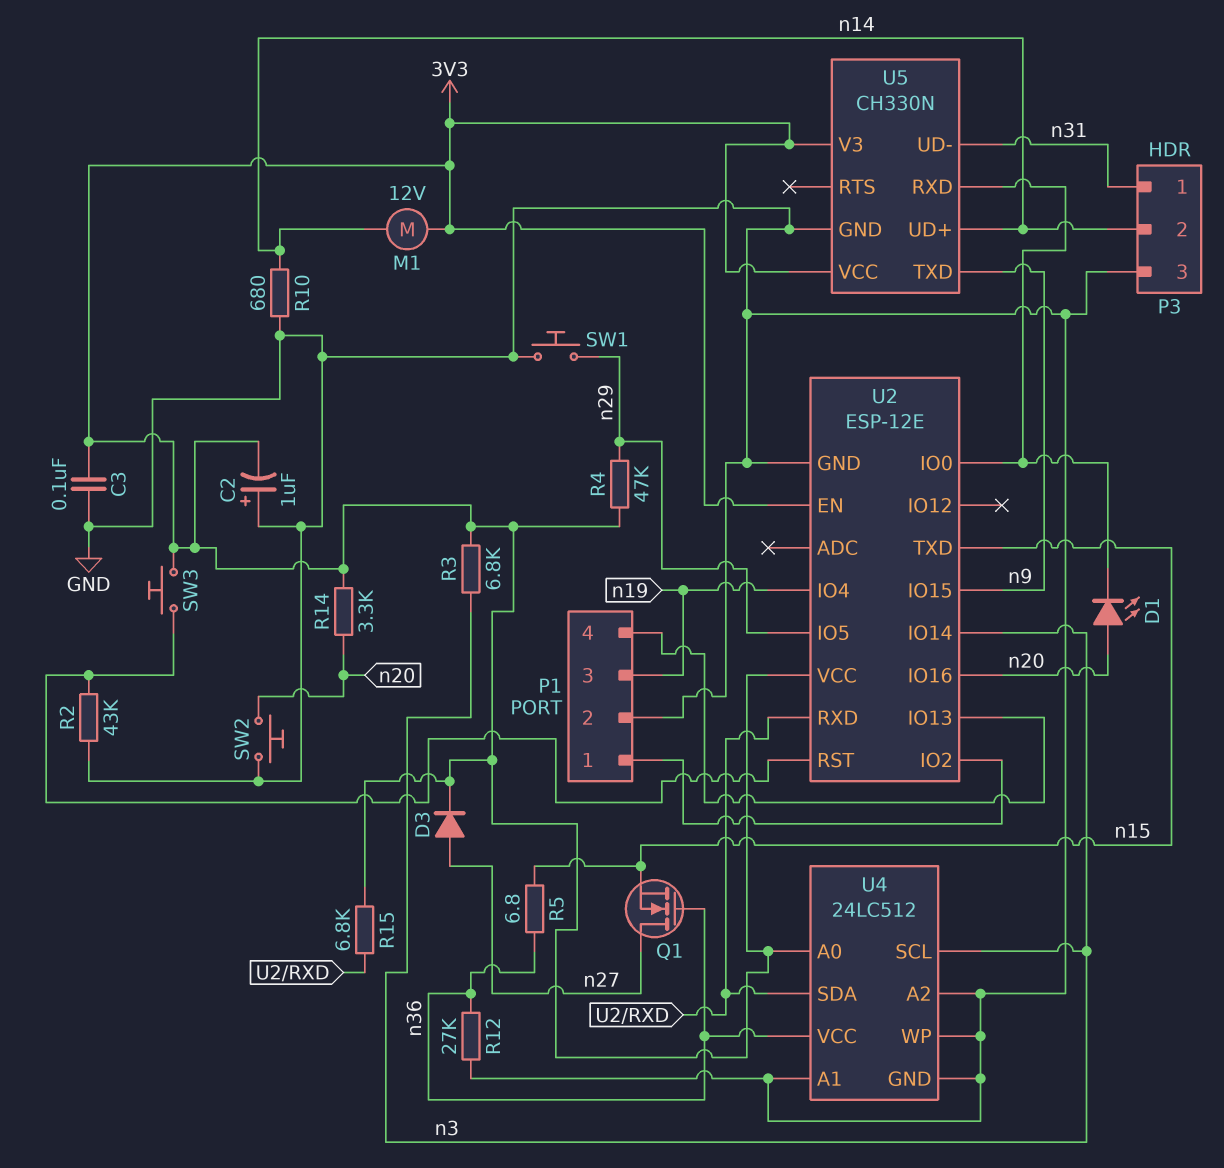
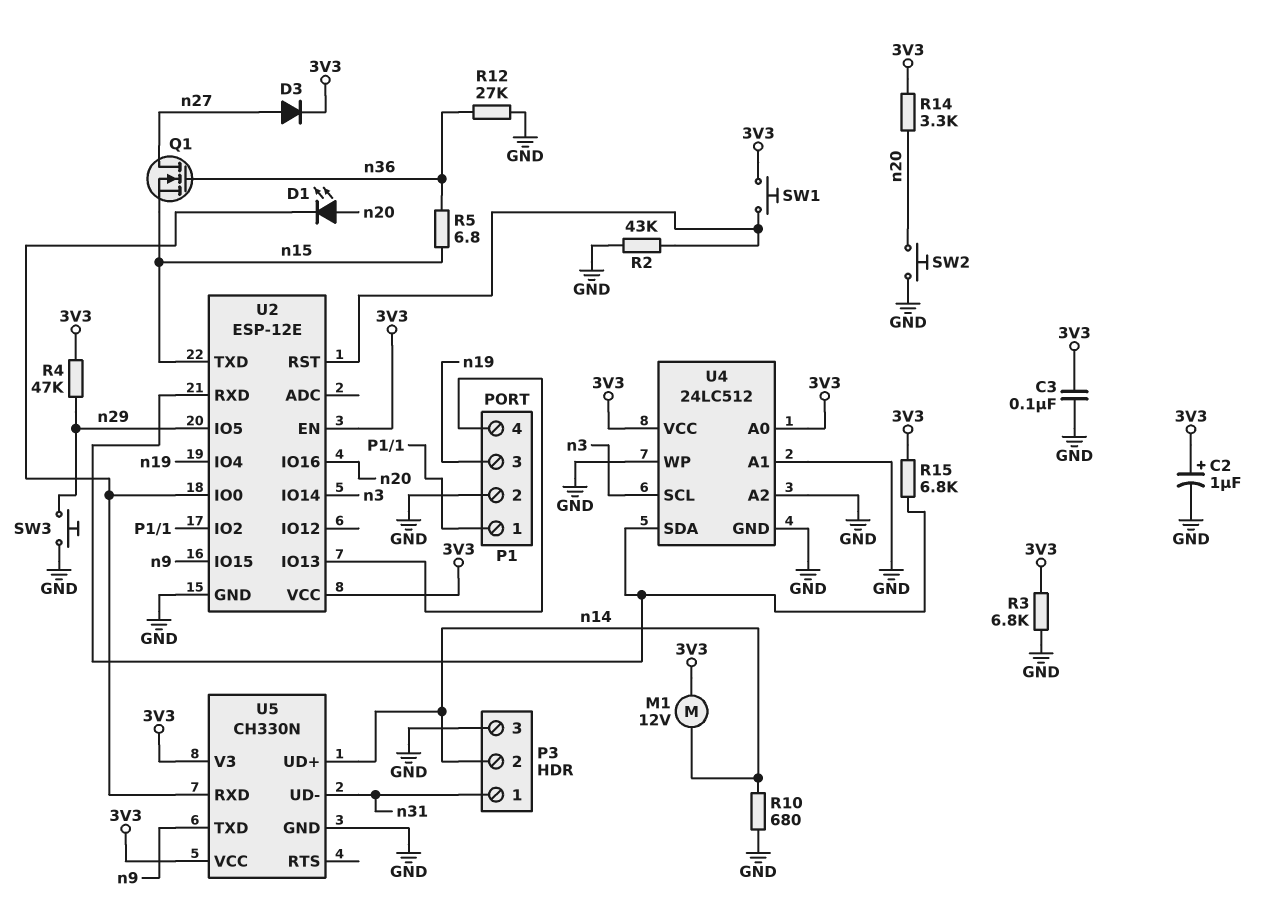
C2: 1uF (plus GND, minus 3V3) -> 1uF (plus 3V3, minus GND)
R3: 6.8k (3V3, n3) -> 6.8k (3V3, GND)
SW1: button (GND, n29) -> button (3V3, U2/RST)
SW3: button (3V3, U2/RST) -> button (GND, n29)
U4 pin VCC: n36 -> 3V3

